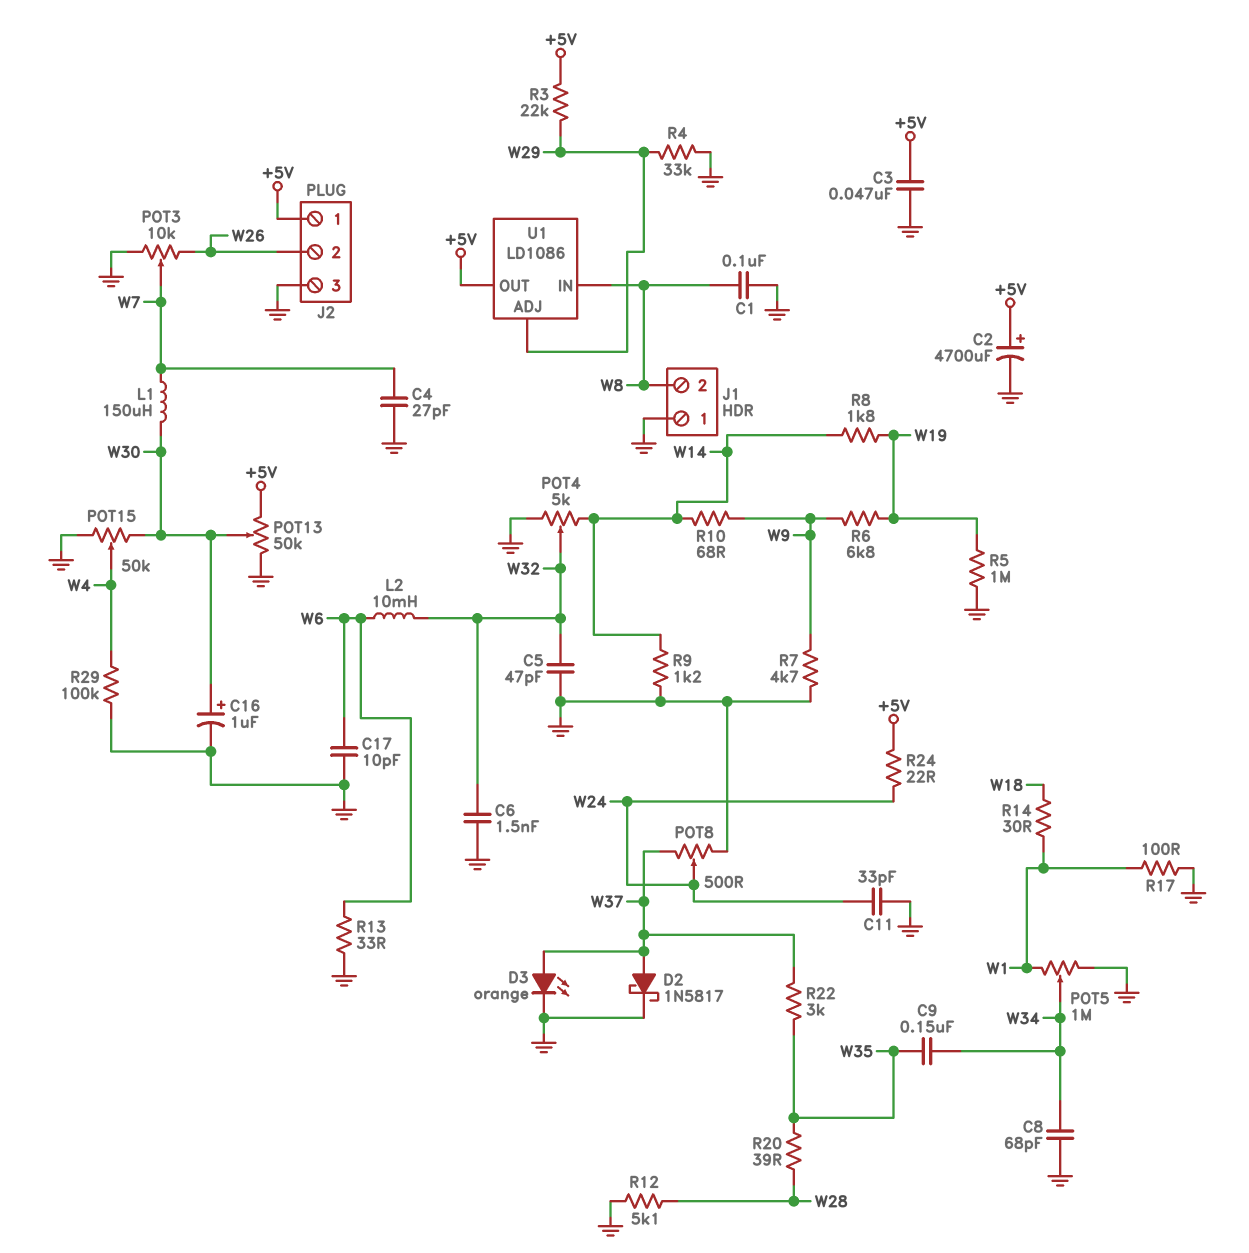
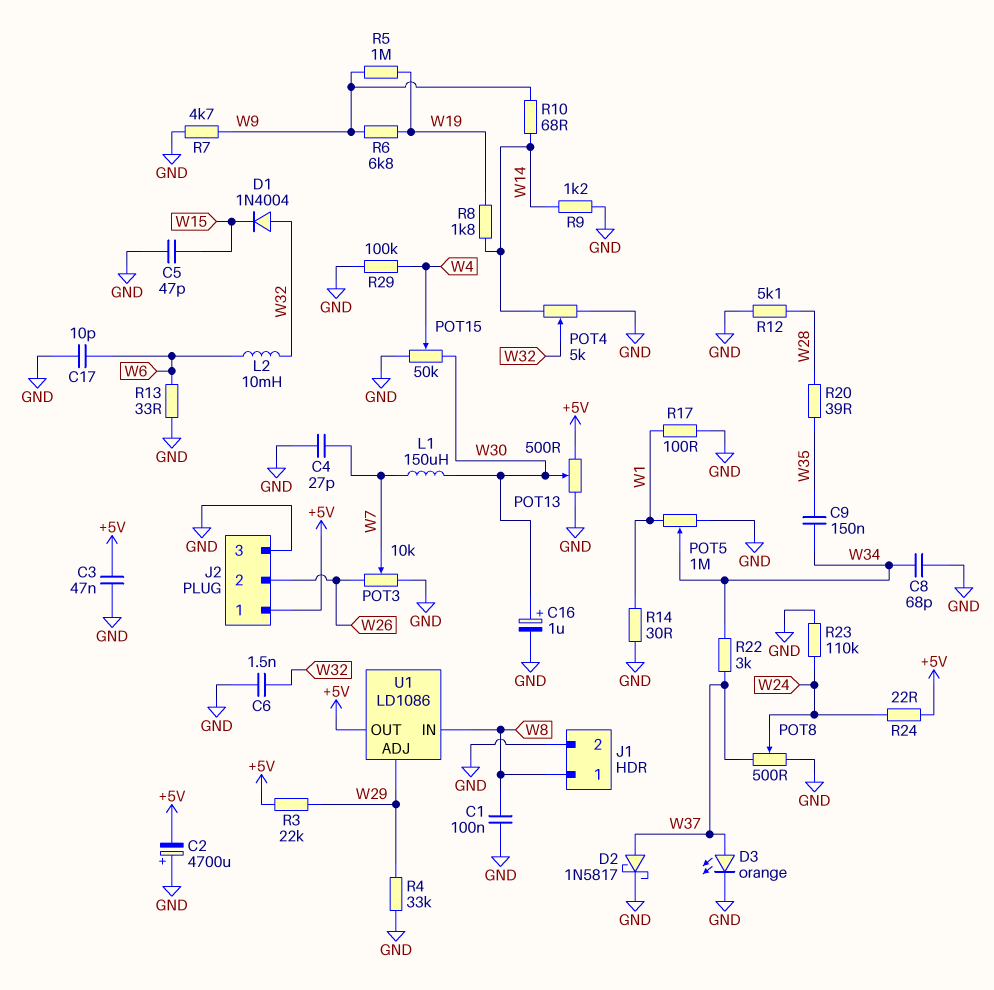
C2: 4700uF (plus +5V, minus GND) -> 4700uF (plus GND, minus +5V)
C5: 47pF (GND, W32) -> 47pF (GND, W15)
C11: 33pF (GND, W24) -> none
D1: none -> diode 1N4004 (A W32, K W15)
J1 pin 1: GND -> W8
J1 pin 2: W8 -> GND
POT13: 50k (+5V, GND, wiper W30) -> 500 (+5V, GND, wiper W30)
R5: 1M (GND, W19) -> 1M (W9, W19)
R14: 30 (W1, W18) -> 30 (GND, W1)
R22: 3k (W35, W37) -> 3k (W34, W37)
R23: none -> 110k (GND, W24)

